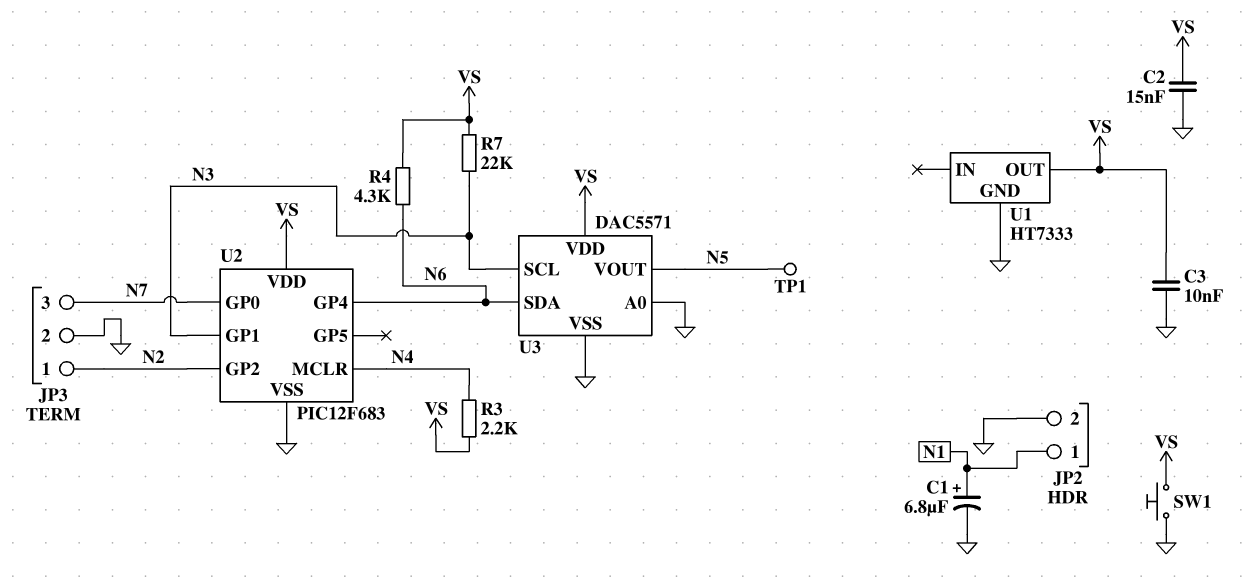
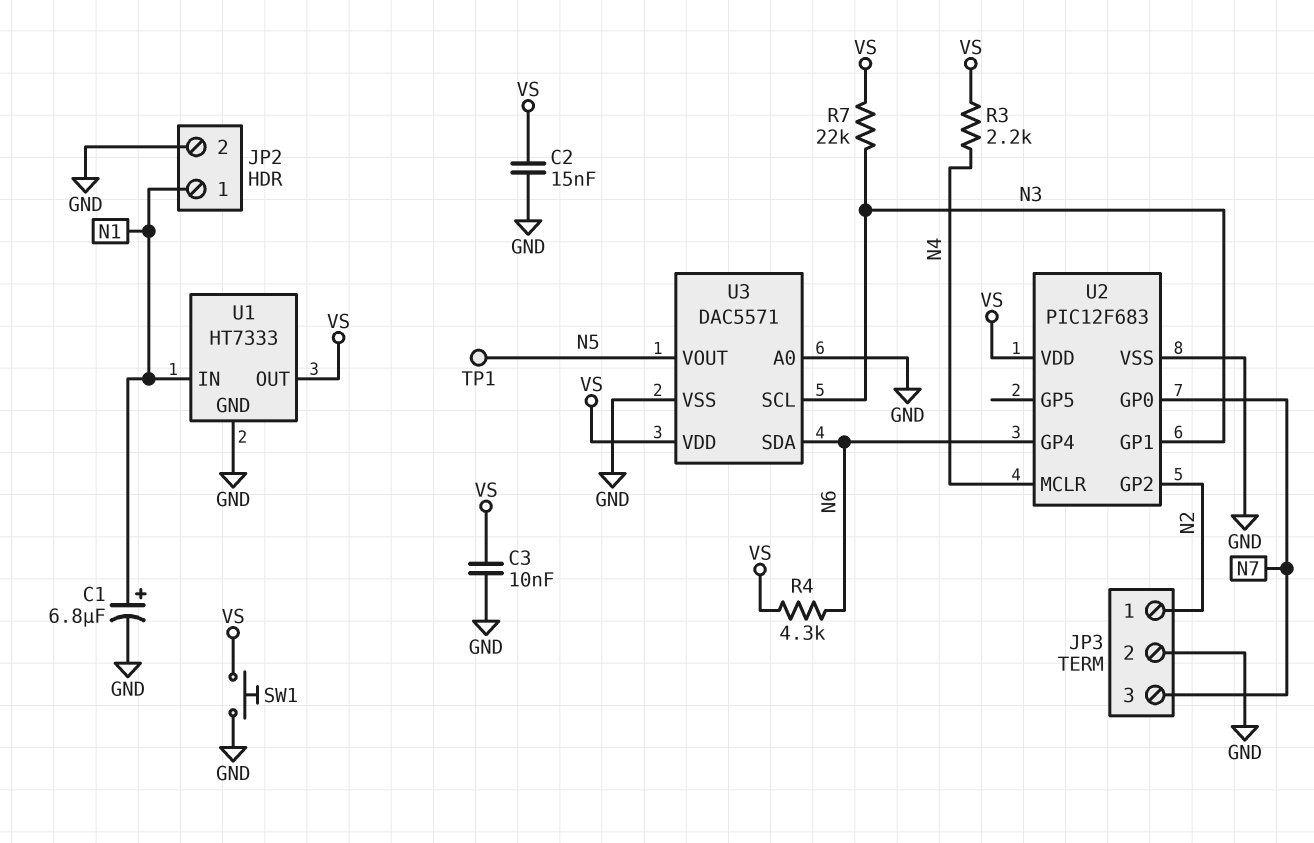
U1 pin IN: none -> N1

